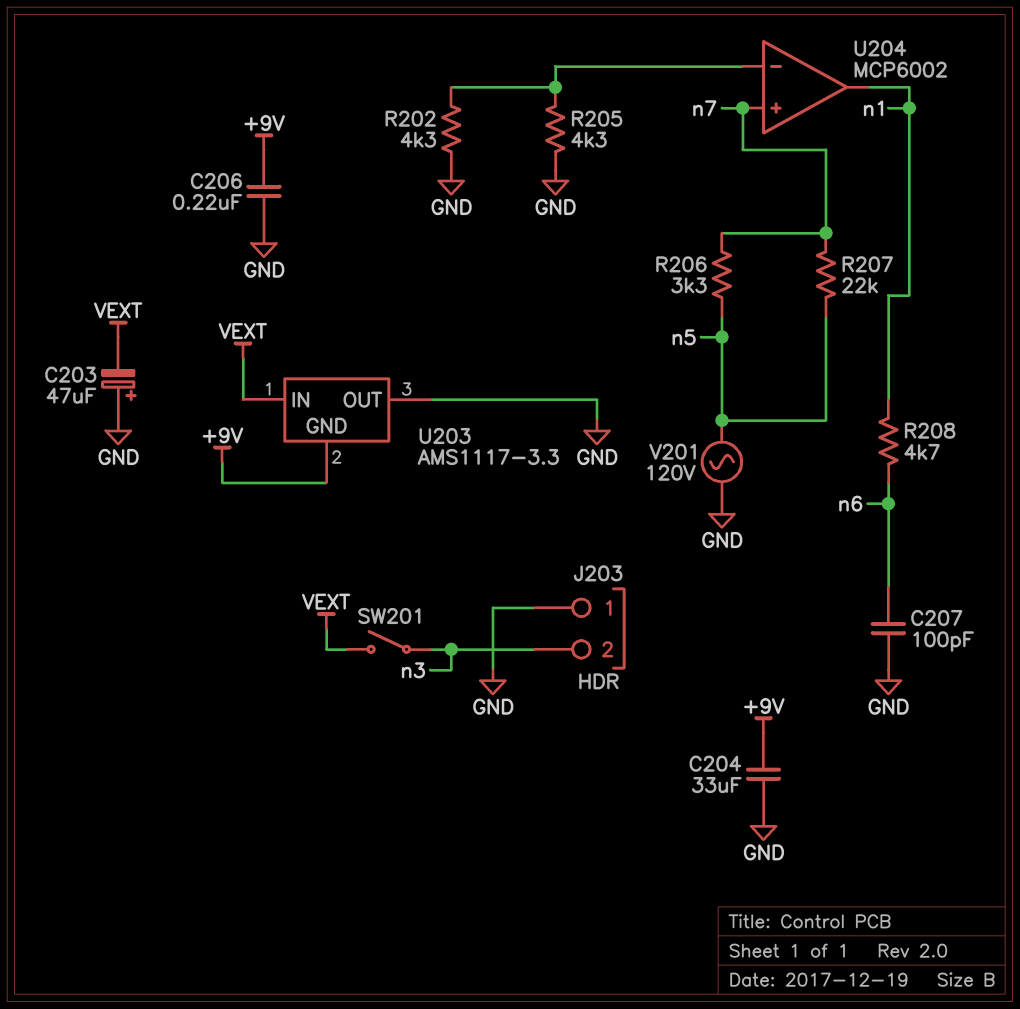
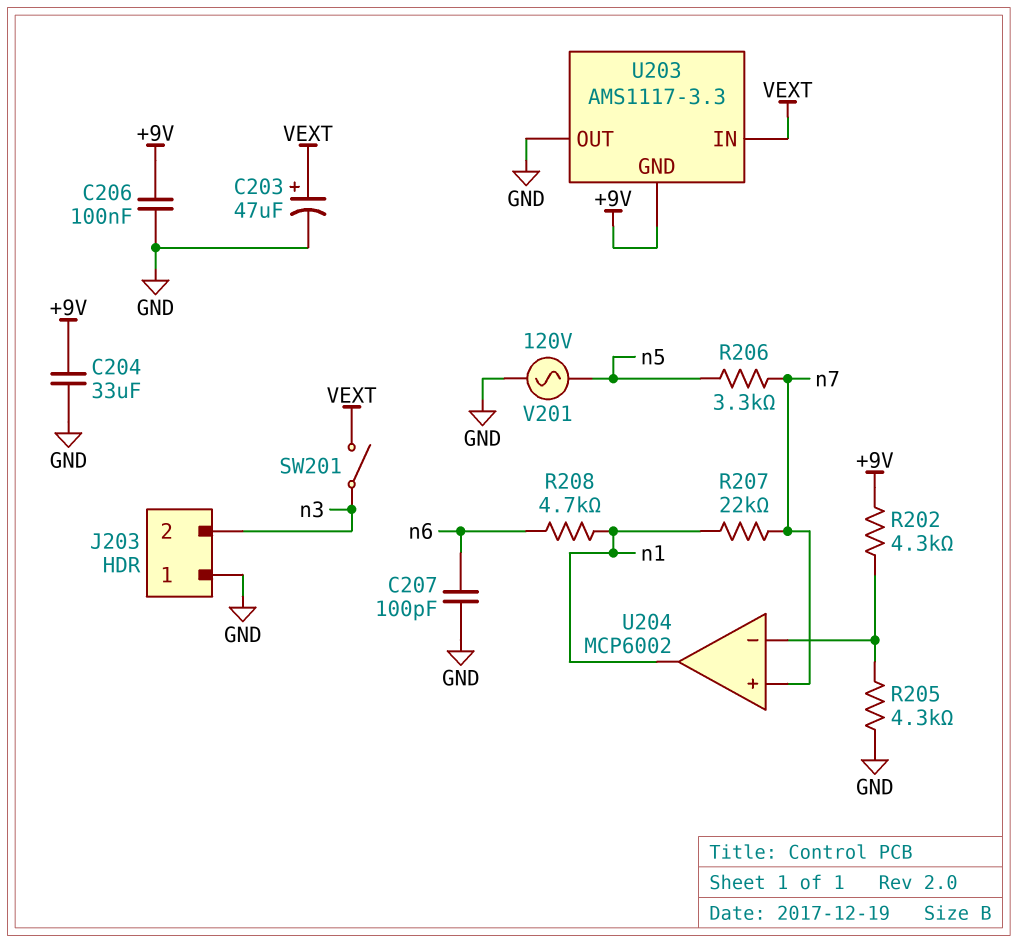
C203: 47uF (plus GND, minus VEXT) -> 47uF (plus VEXT, minus GND)
C206: 220nF (+9V, GND) -> 100nF (+9V, GND)
R202: 4.3k (GND, U204/in-) -> 4.3k (+9V, U204/in-)
R207: 22k (n5, n7) -> 22k (n1, n7)

